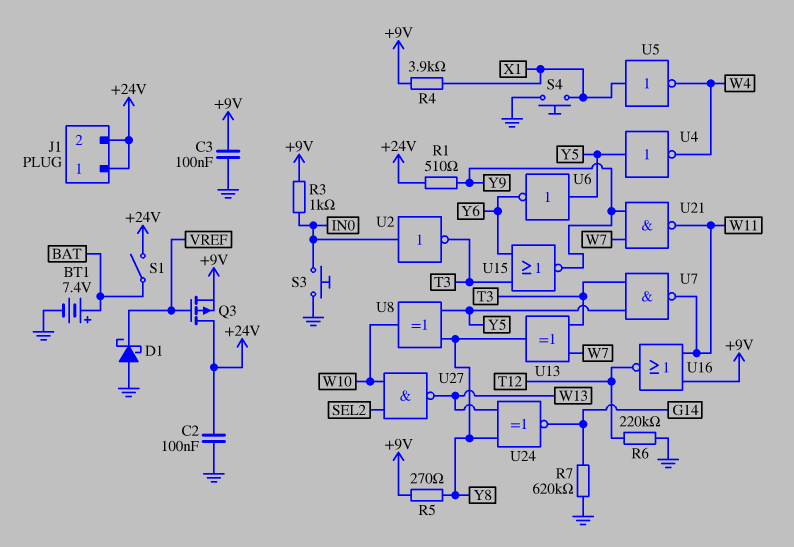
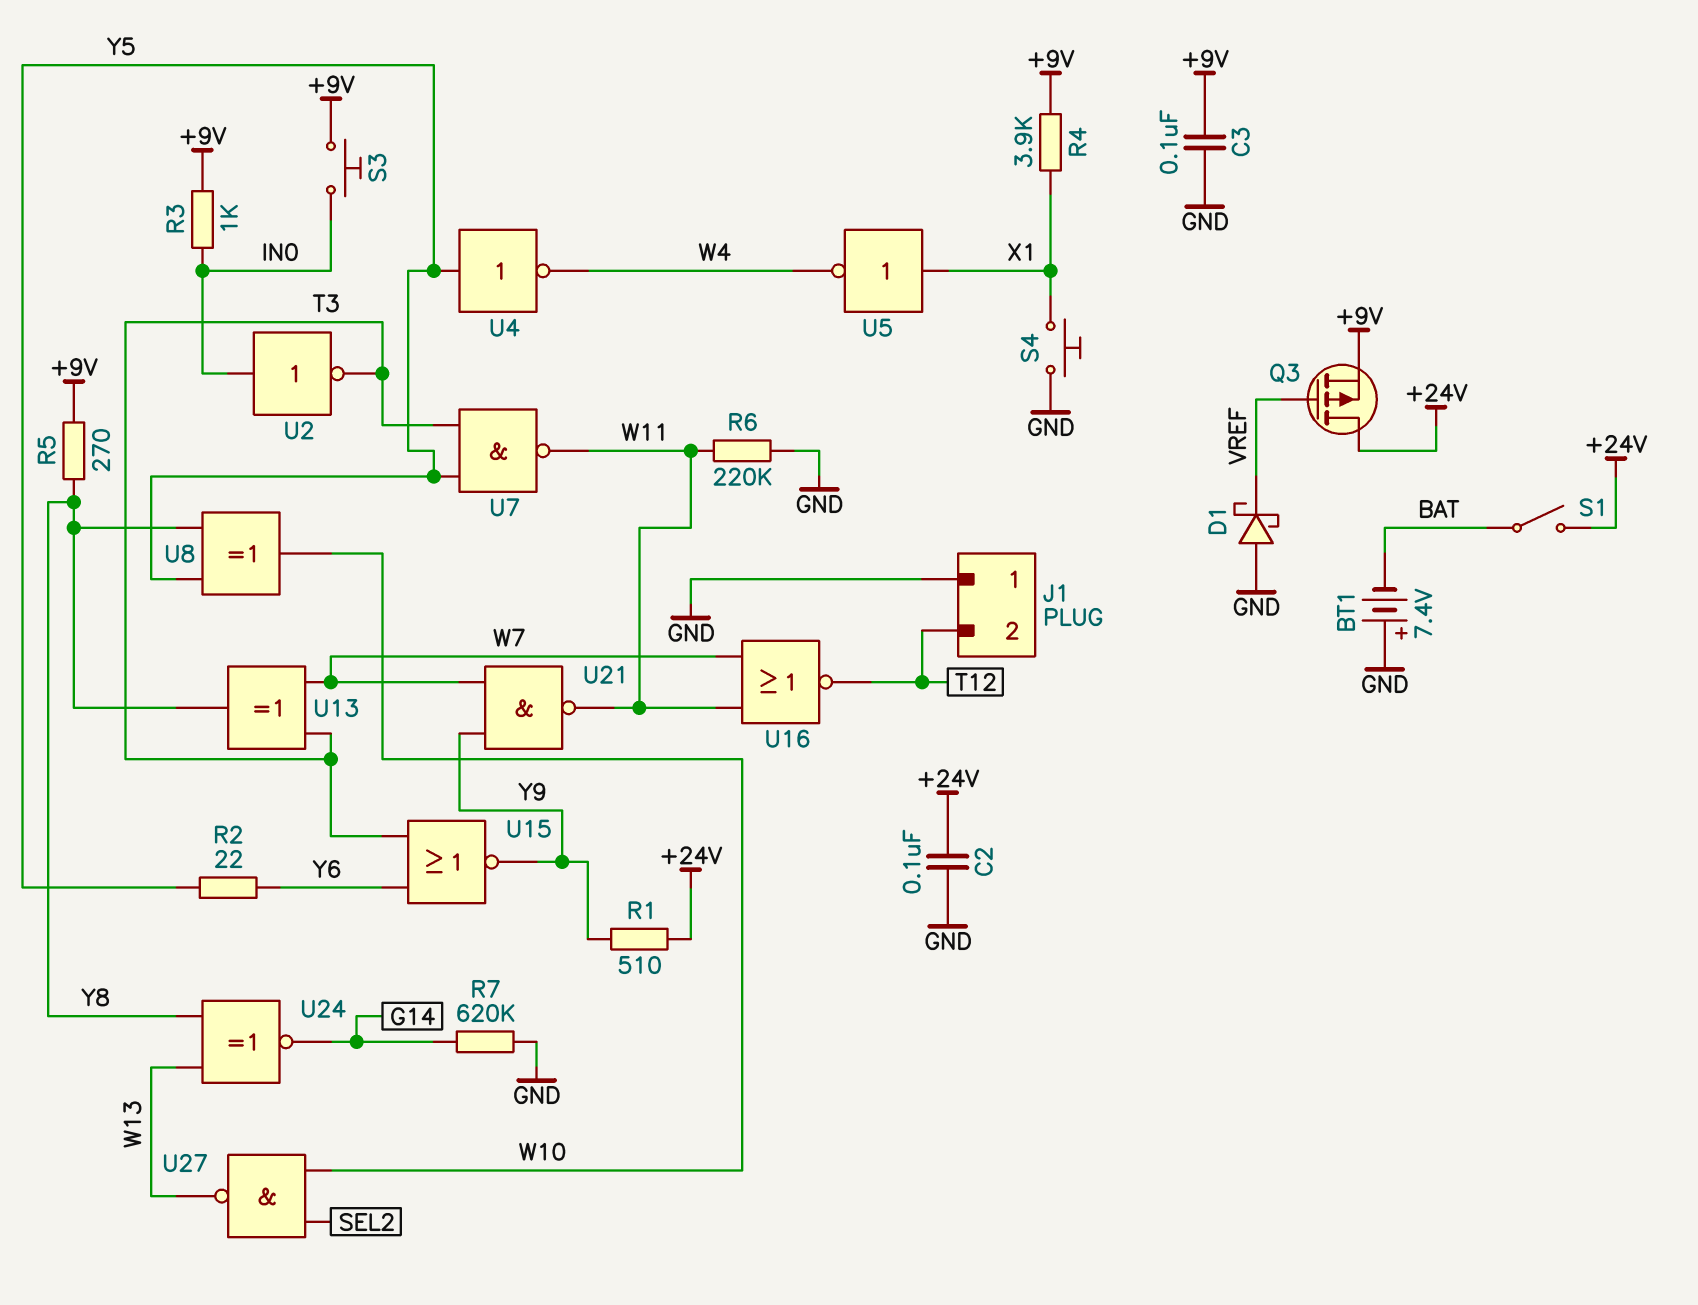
BT1: 7.4V (plus BAT, minus GND) -> 7.4V (plus GND, minus BAT)
J1 pin 1: +24V -> GND
J1 pin 2: +24V -> T12
R2: none -> 22 (Y5, Y6)
R6: 220k (GND, T12) -> 220k (GND, W11)
S3: button (GND, IN0) -> button (+9V, IN0)
U6: NOT (in Y5, out Y6) -> none
U16: NOR (in +9V, in W11, out T12) -> NOR (in W7, in W11, out T12)

